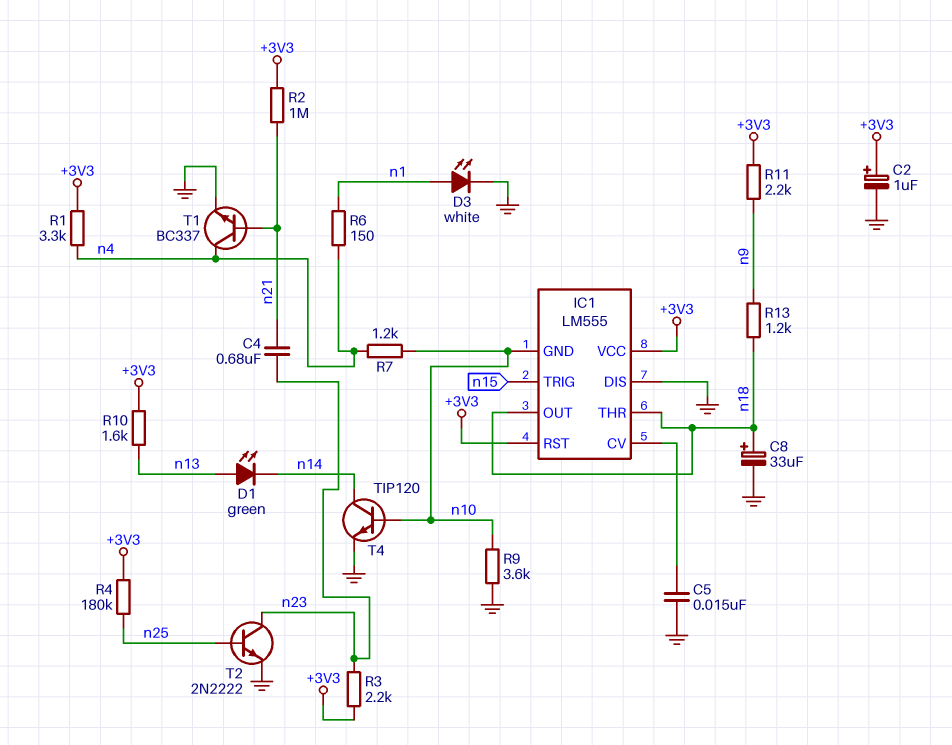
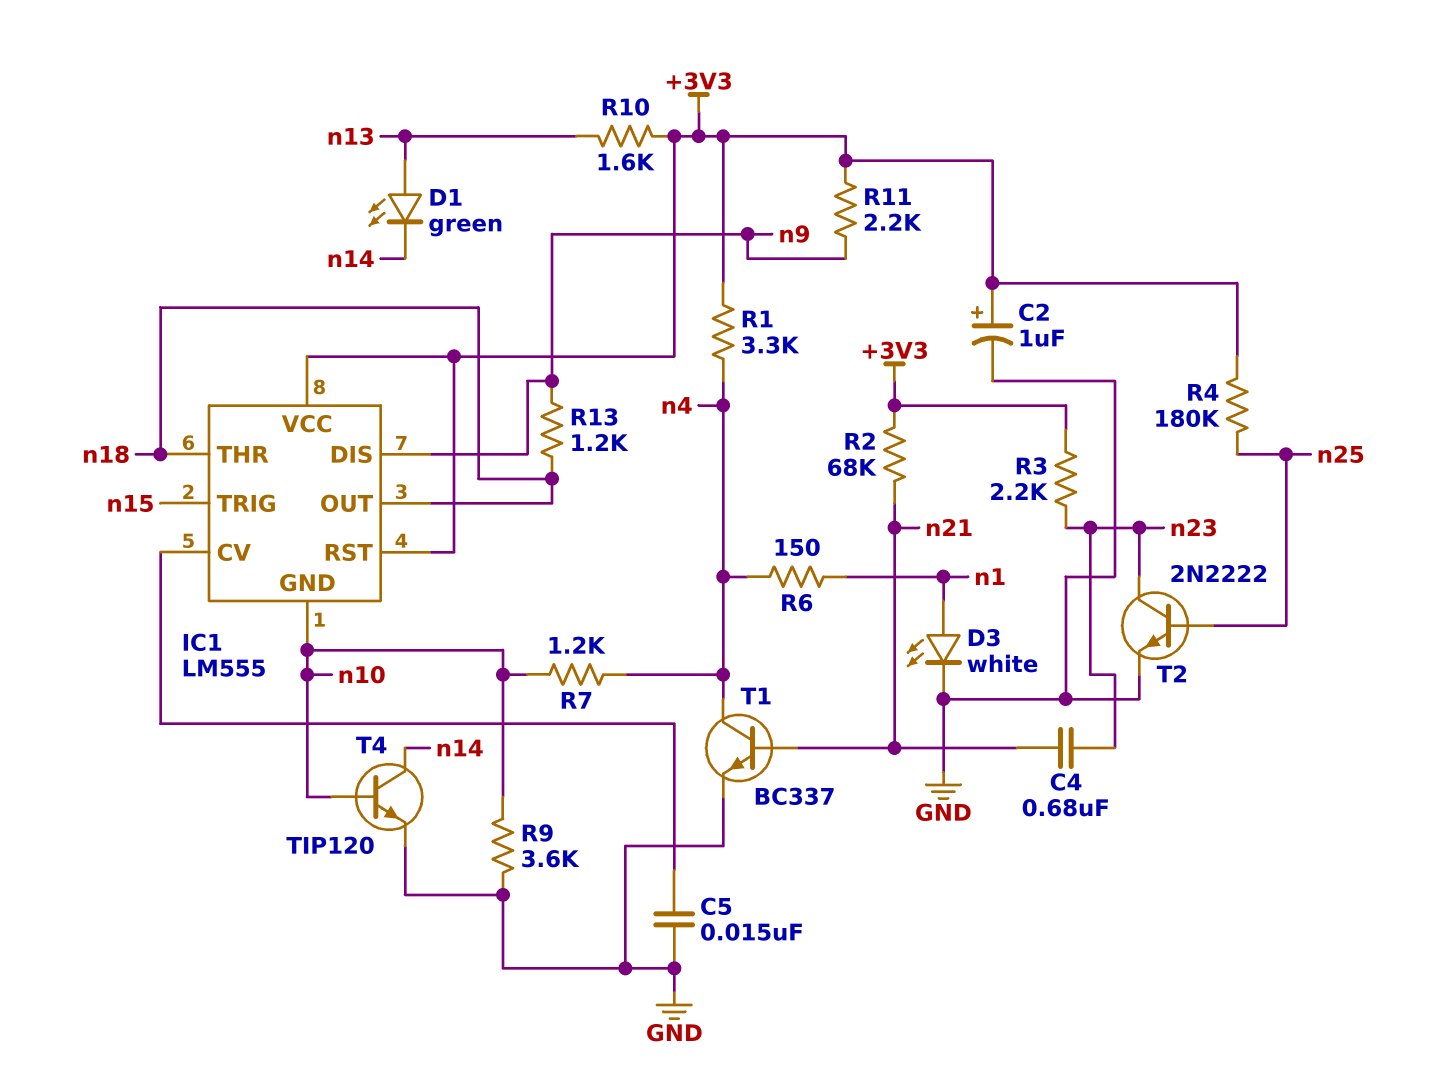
C8: 33uF (plus n18, minus GND) -> none
IC1 pin DIS: GND -> n9
R2: 1M (+3V3, n21) -> 68k (+3V3, n21)

